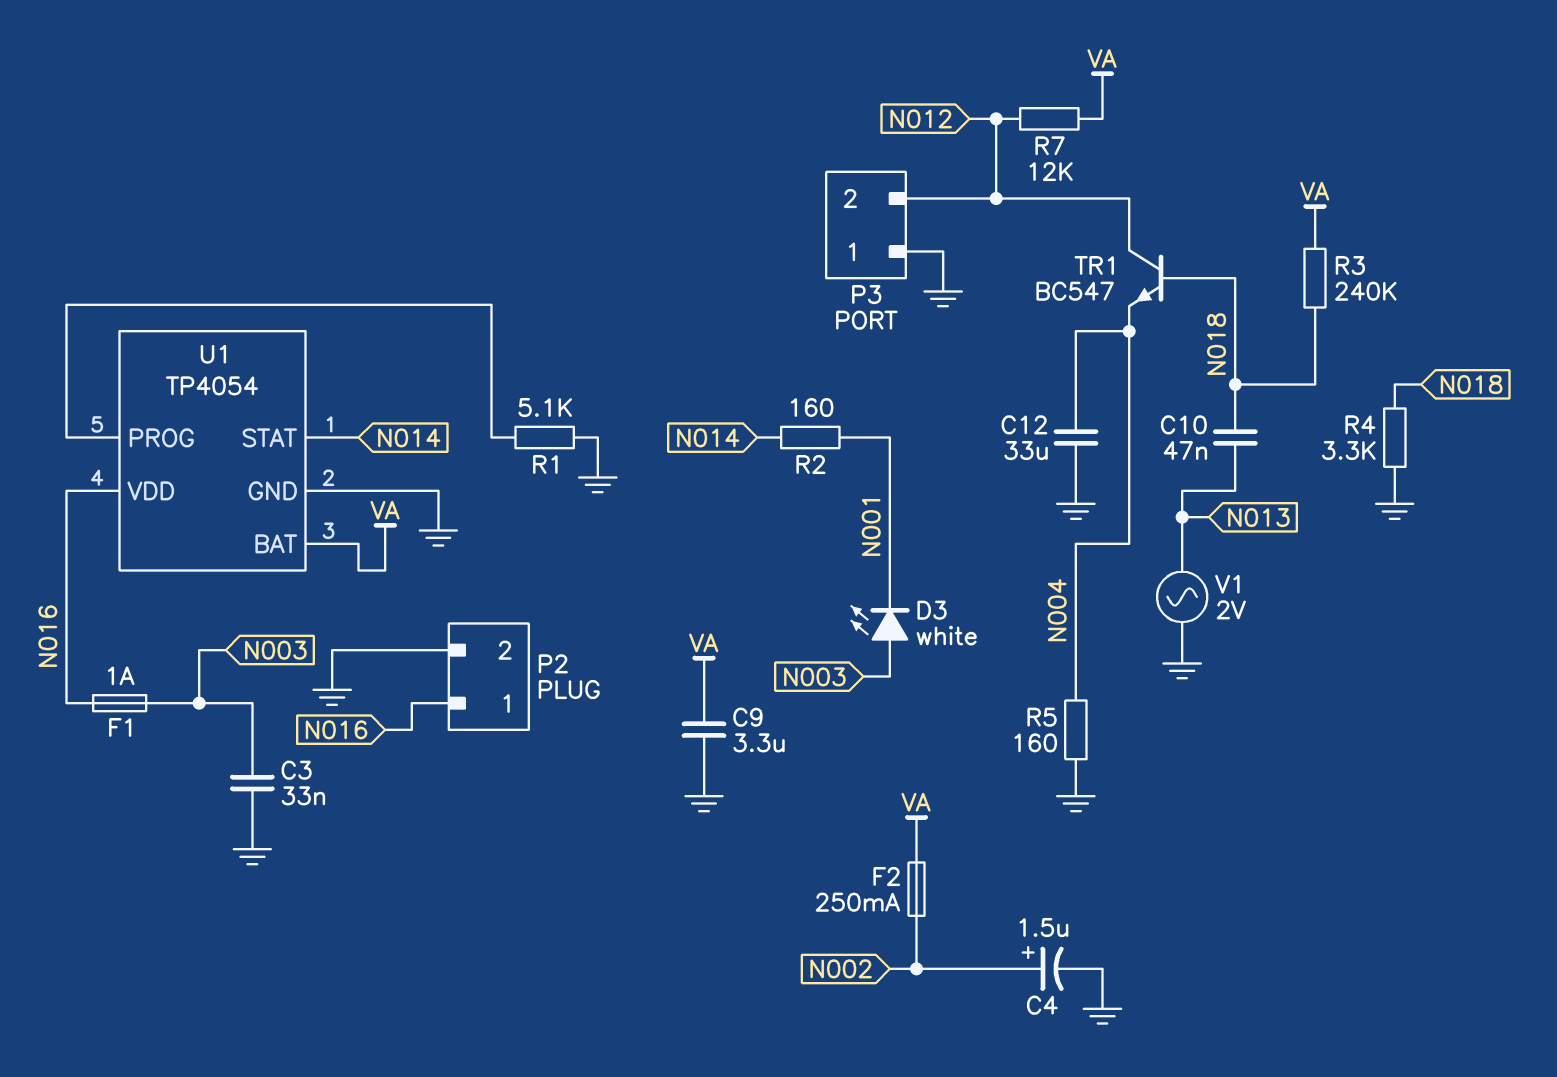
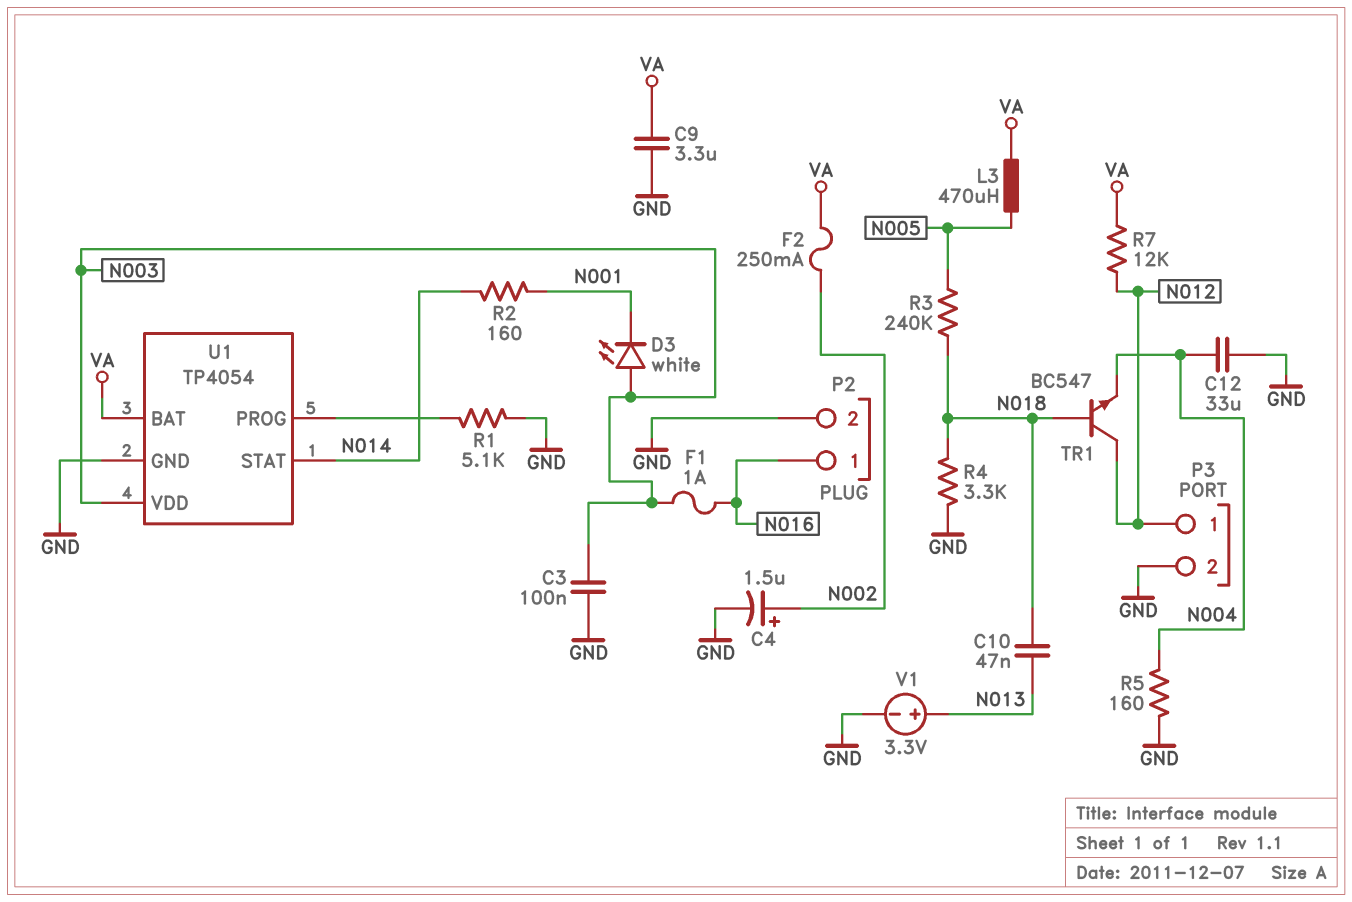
C3: 33nF (GND, N003) -> 100nF (GND, N003)
L3: none -> 470uH (N005, VA)
P3 pin 1: GND -> N012
P3 pin 2: N012 -> GND
R3: 240k (N018, VA) -> 240k (N005, N018)
U1 pin VDD: N016 -> N003
V1: AC 2V (GND, N013) -> 3.3V (plus N013, minus GND)

